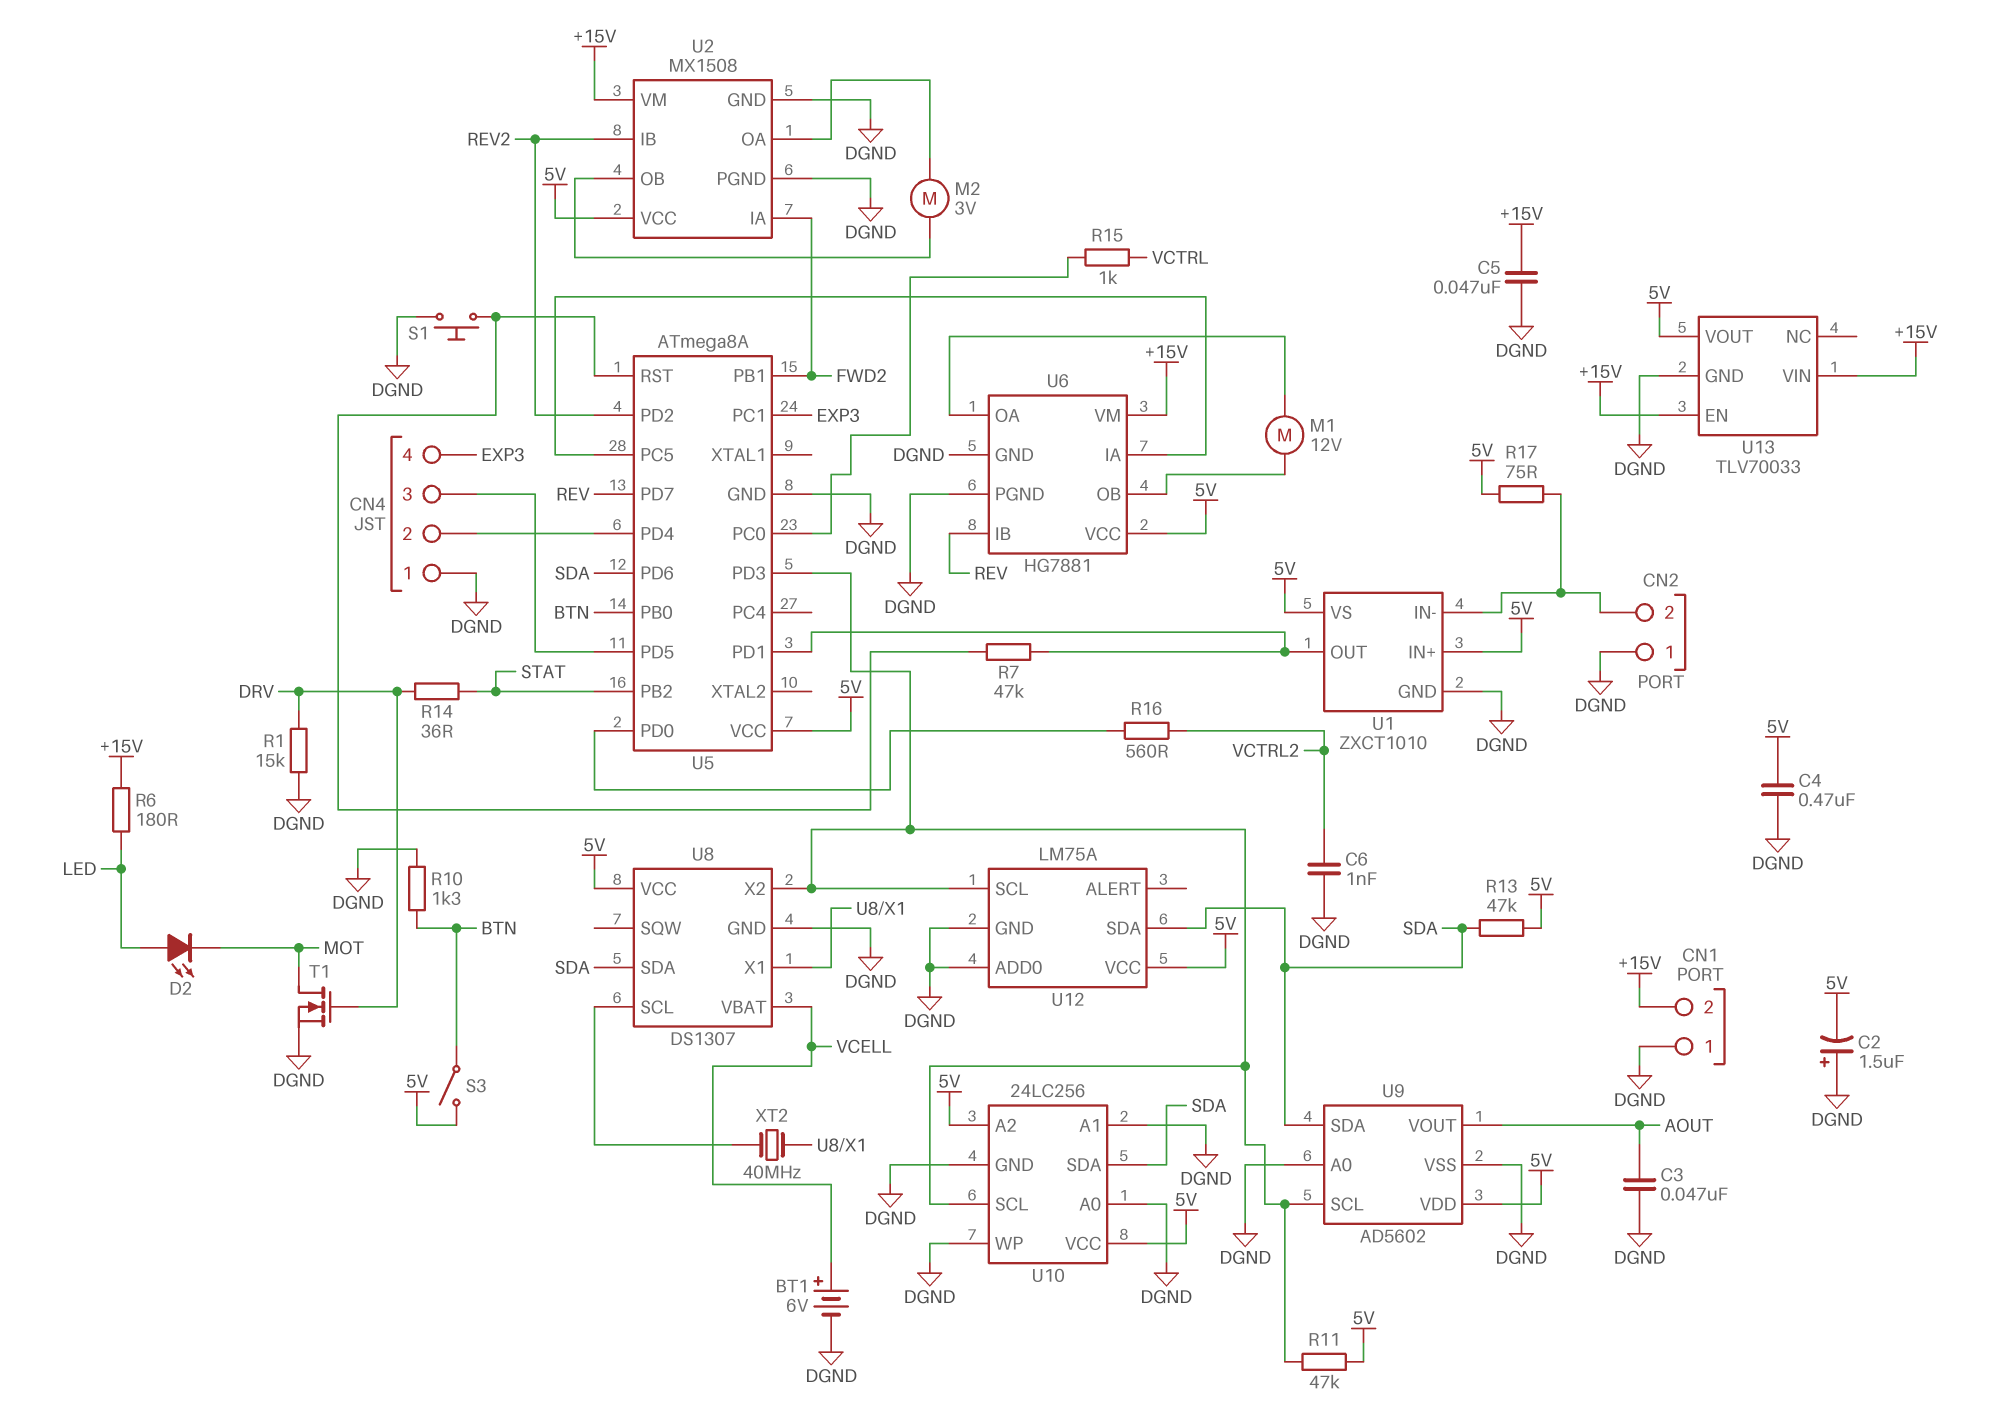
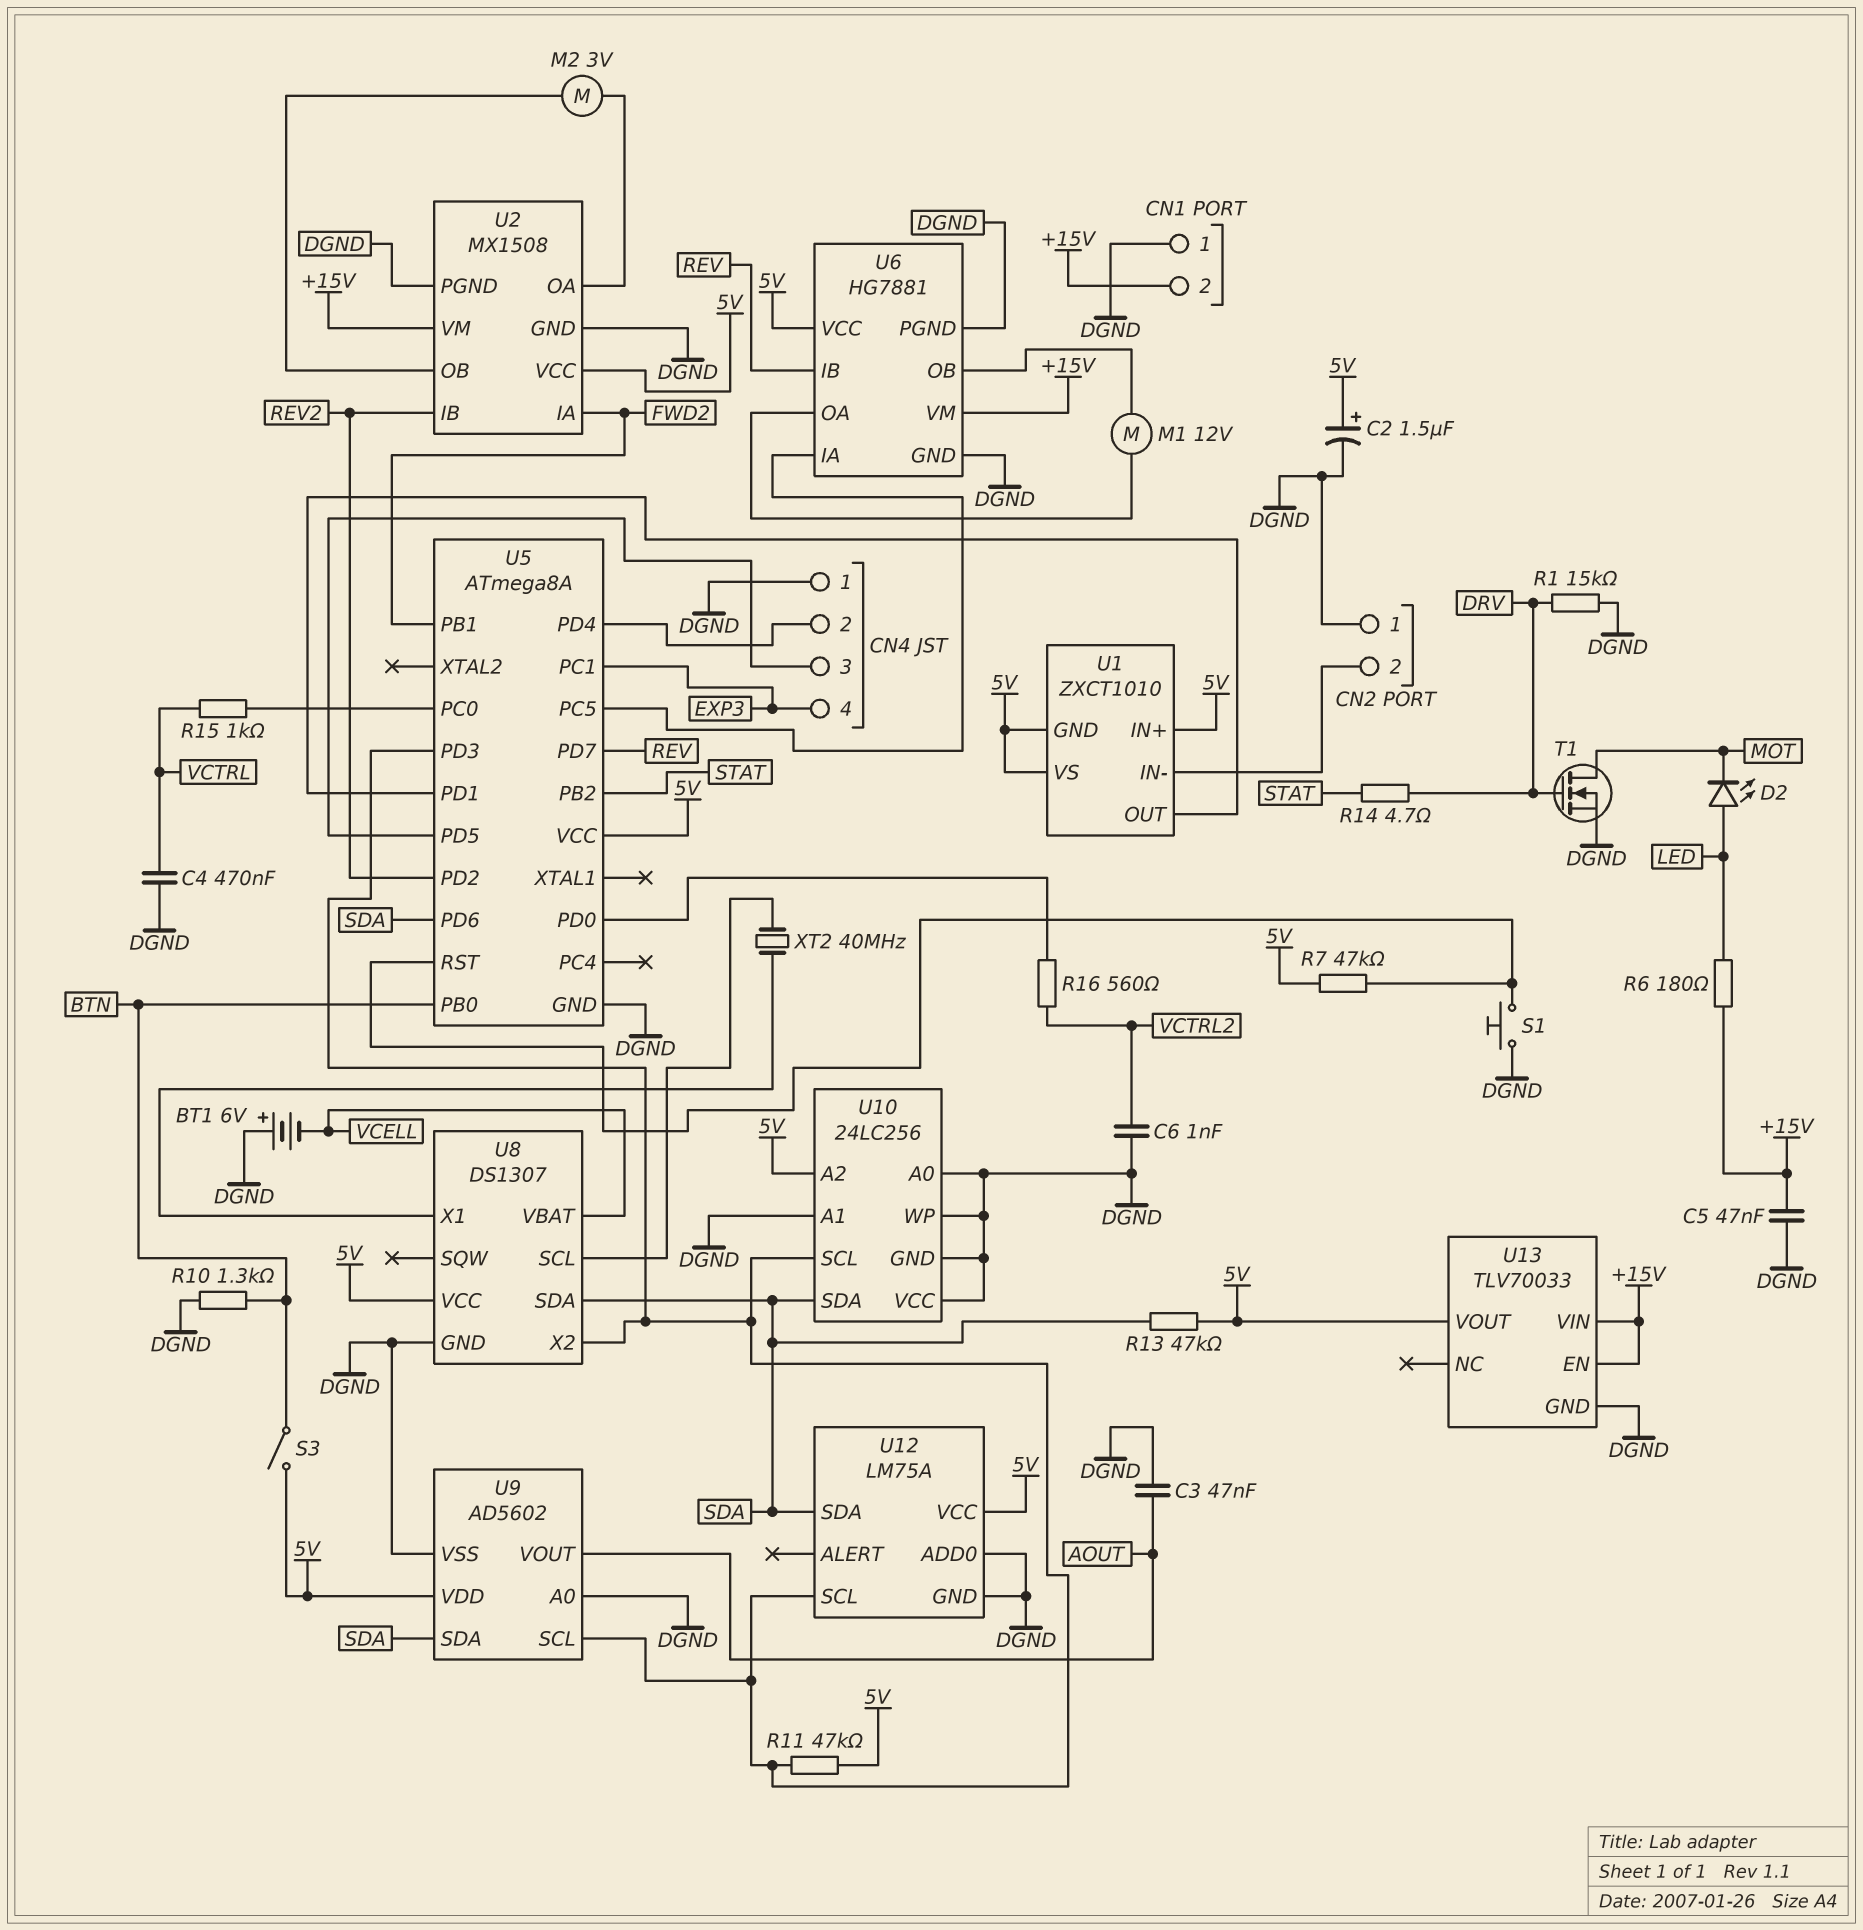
BT1: 6V (plus VCELL, minus DGND) -> 6V (plus DGND, minus VCELL)
C2: 1.5uF (plus DGND, minus 5V) -> 1.5uF (plus 5V, minus DGND)
C4: 470nF (5V, DGND) -> 470nF (DGND, VCTRL)
R7: 47k (U1/OUT, U5/RST) -> 47k (5V, U5/RST)
R14: 36 (DRV, STAT) -> 4.7 (DRV, STAT)
R17: 75 (5V, CN2/2) -> none
U1 pin GND: DGND -> 5V
U10 pin VCC: 5V -> DGND

